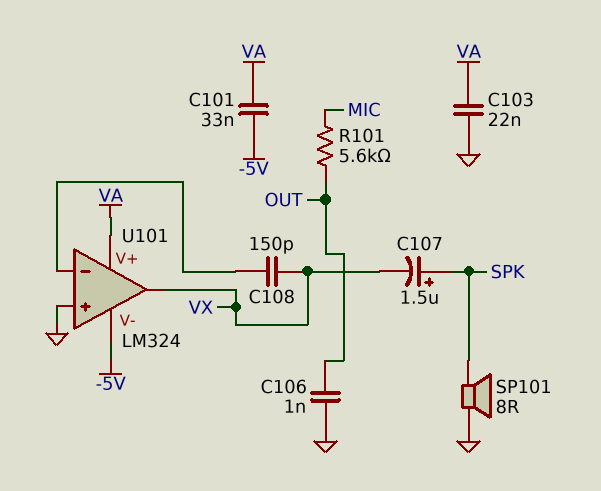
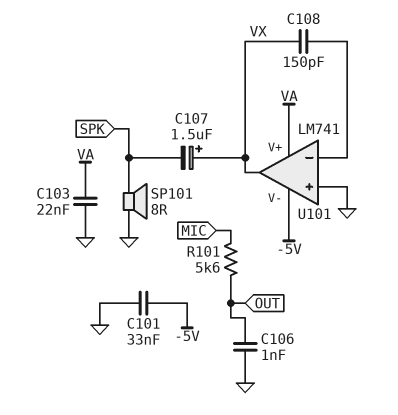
C101: 33nF (-5V, VA) -> 33nF (-5V, GND)
C107: 1.5uF (plus SPK, minus VX) -> 1.5uF (plus VX, minus SPK)
U101: LM324 -> LM741

